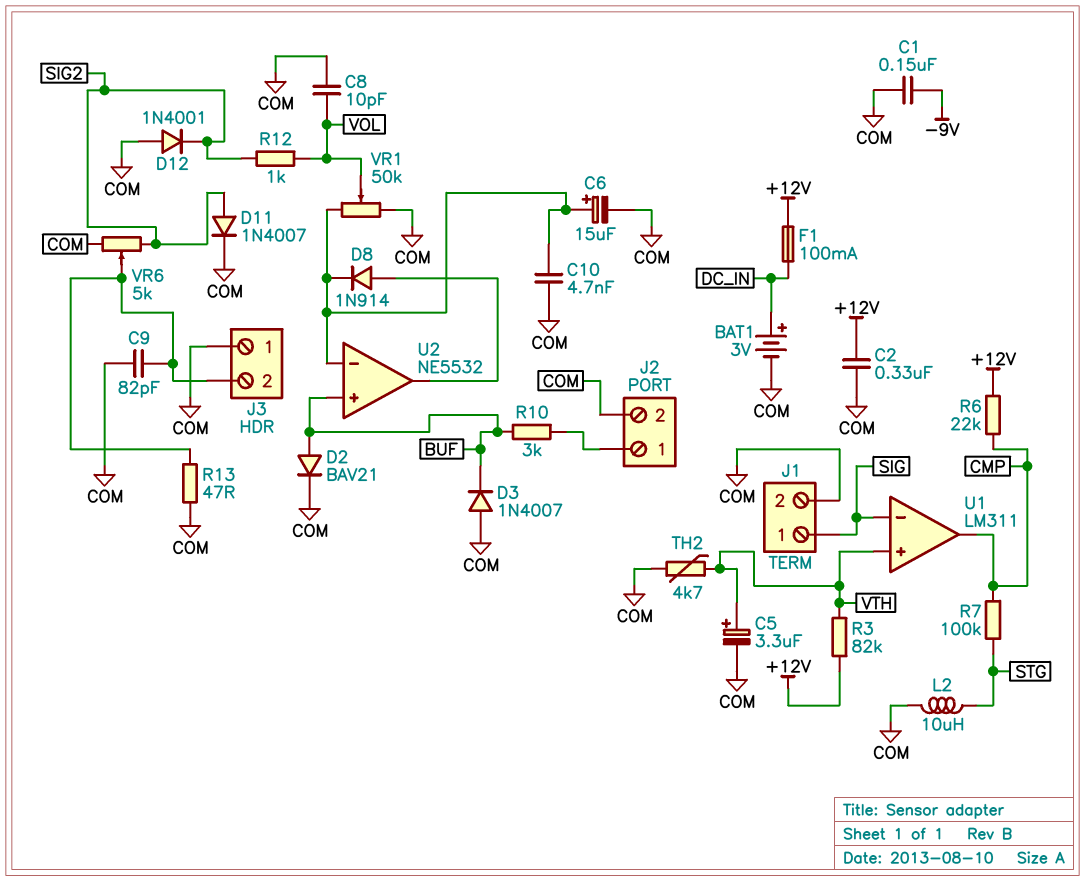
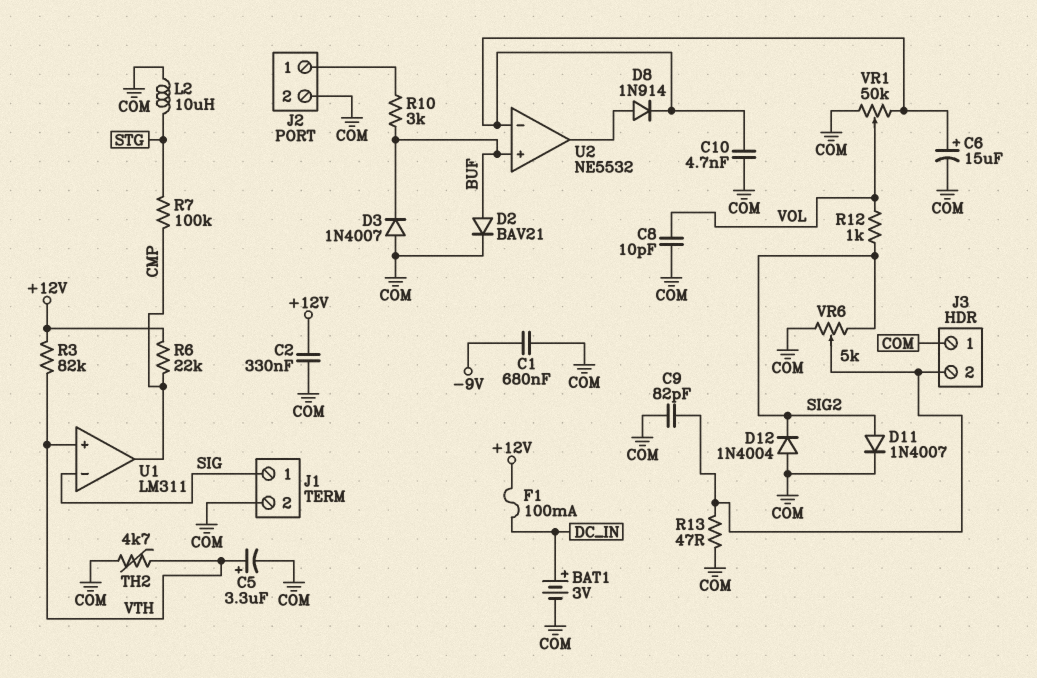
C1: 150nF (-9V, COM) -> 680nF (-9V, COM)
D12: diode 1N4001 (A COM, K SIG2) -> diode 1N4004 (A COM, K SIG2)

